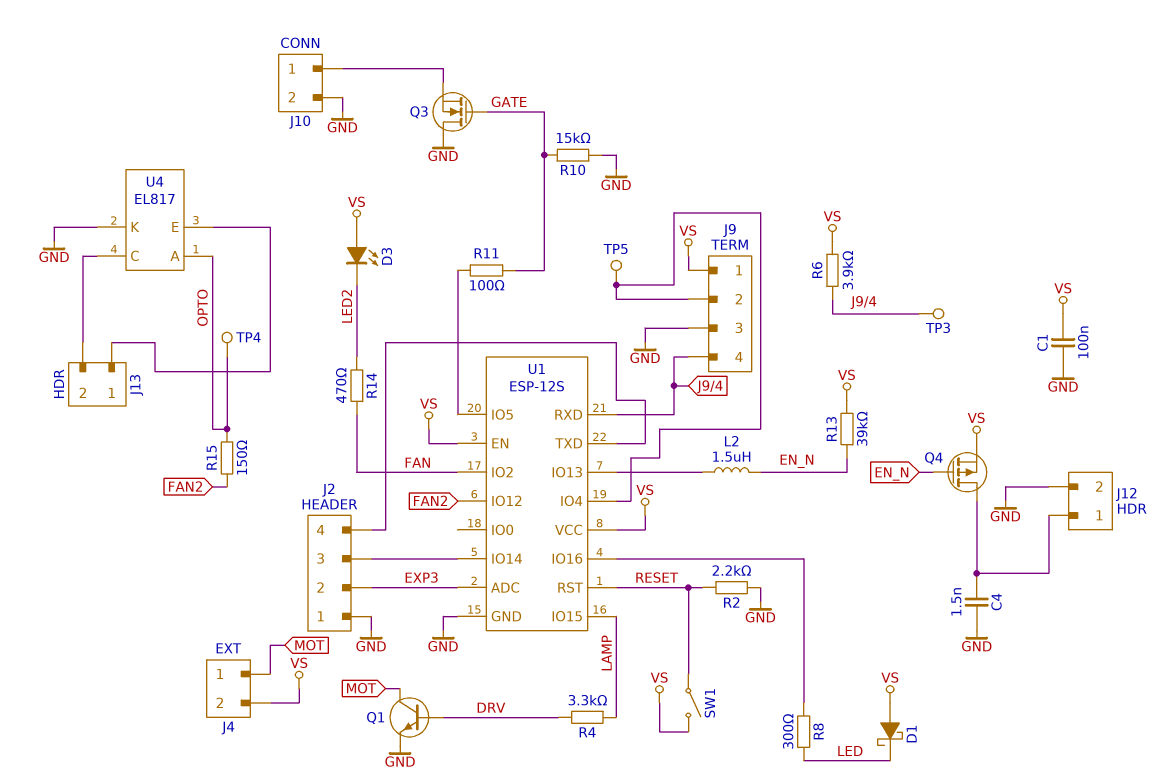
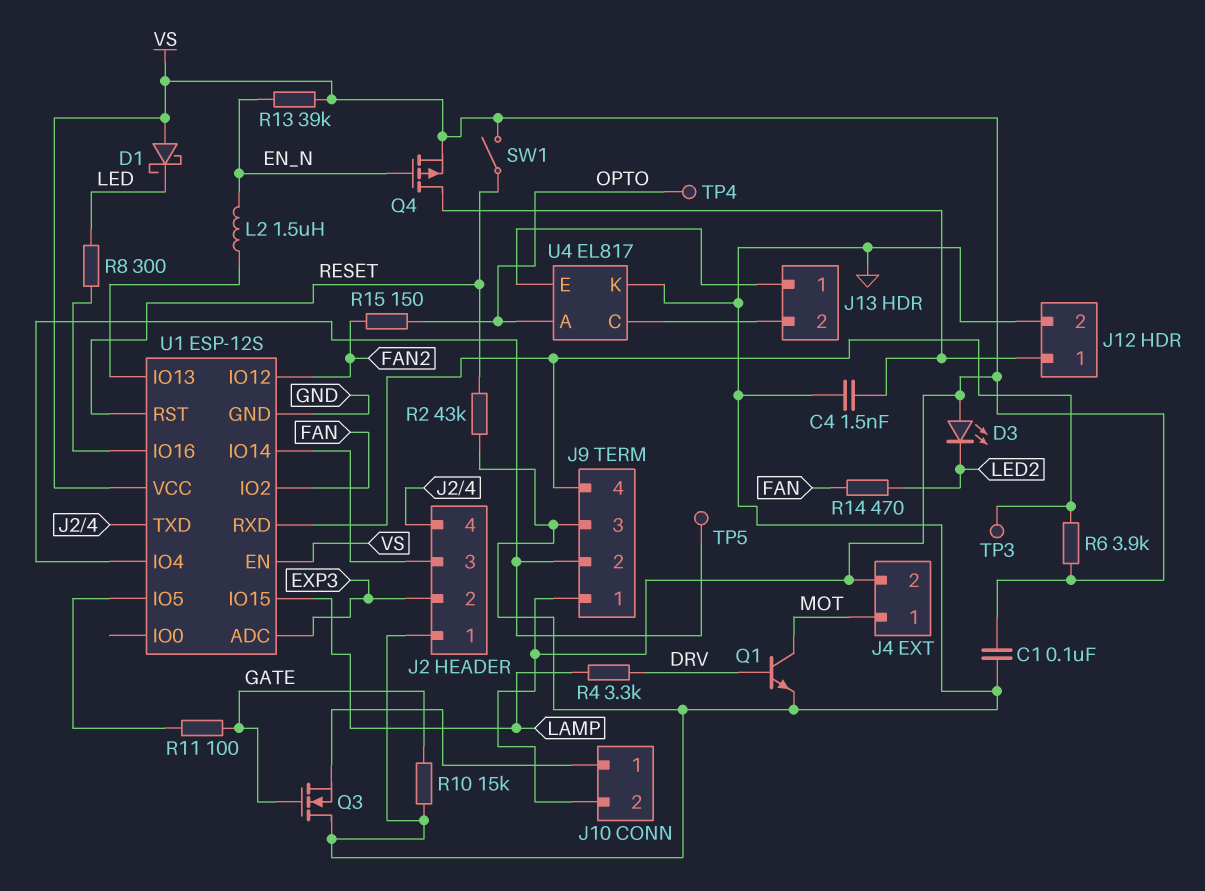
J10 pin 2: GND -> VS
R2: 2.2k (GND, RESET) -> 43k (GND, RESET)

